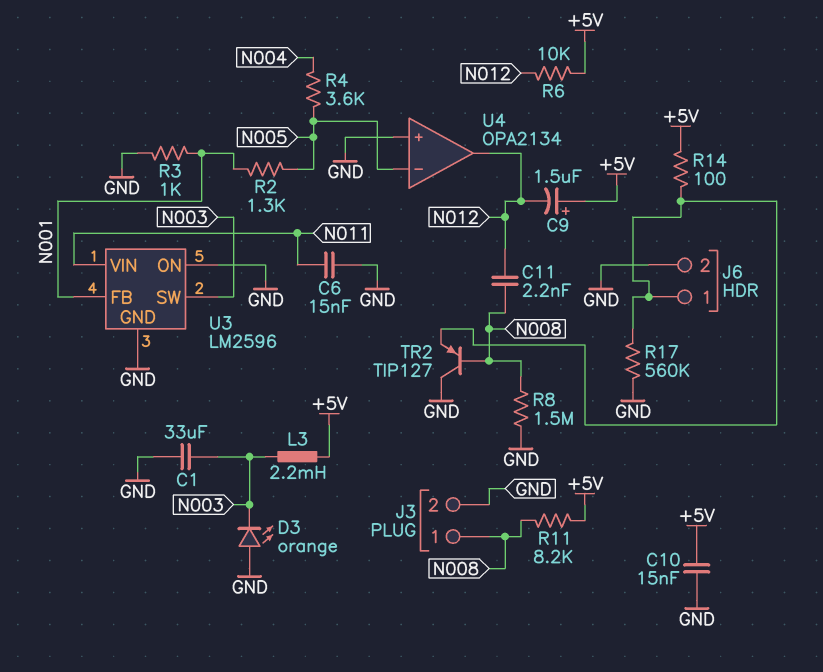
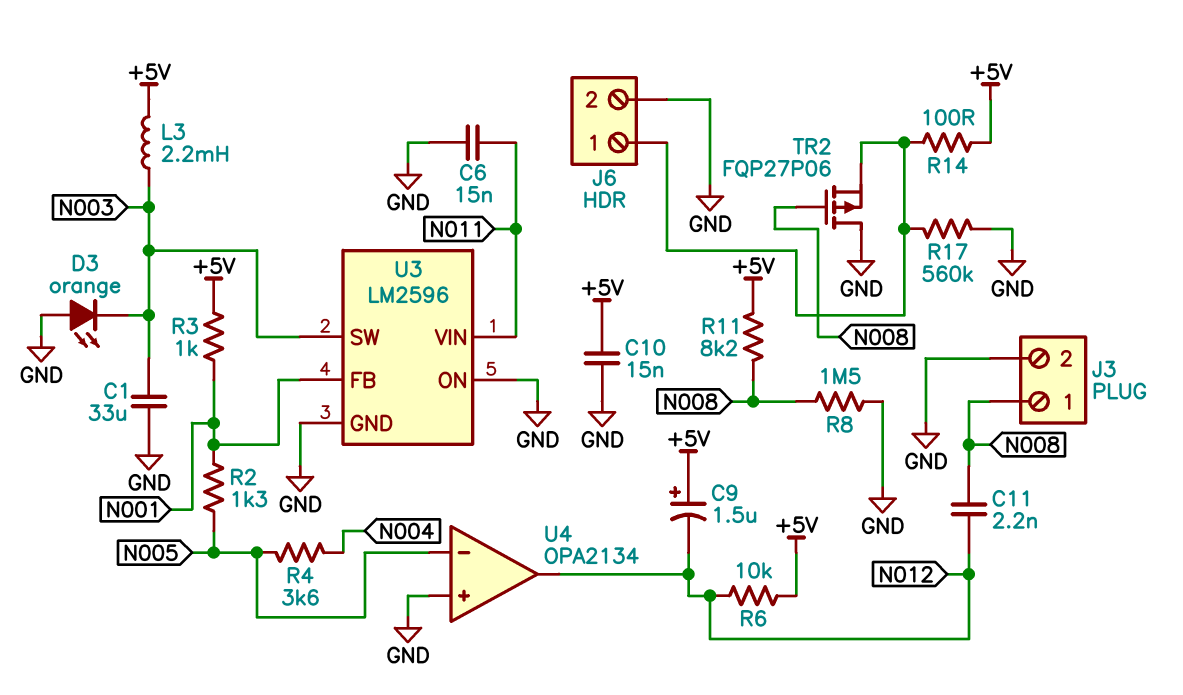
R3: 1k (GND, N001) -> 1k (+5V, N001)
TR2: PNP TIP127 (B N008, C GND, E J6/1) -> PMOS FQP27P06 (G N008, D GND, S J6/1)

